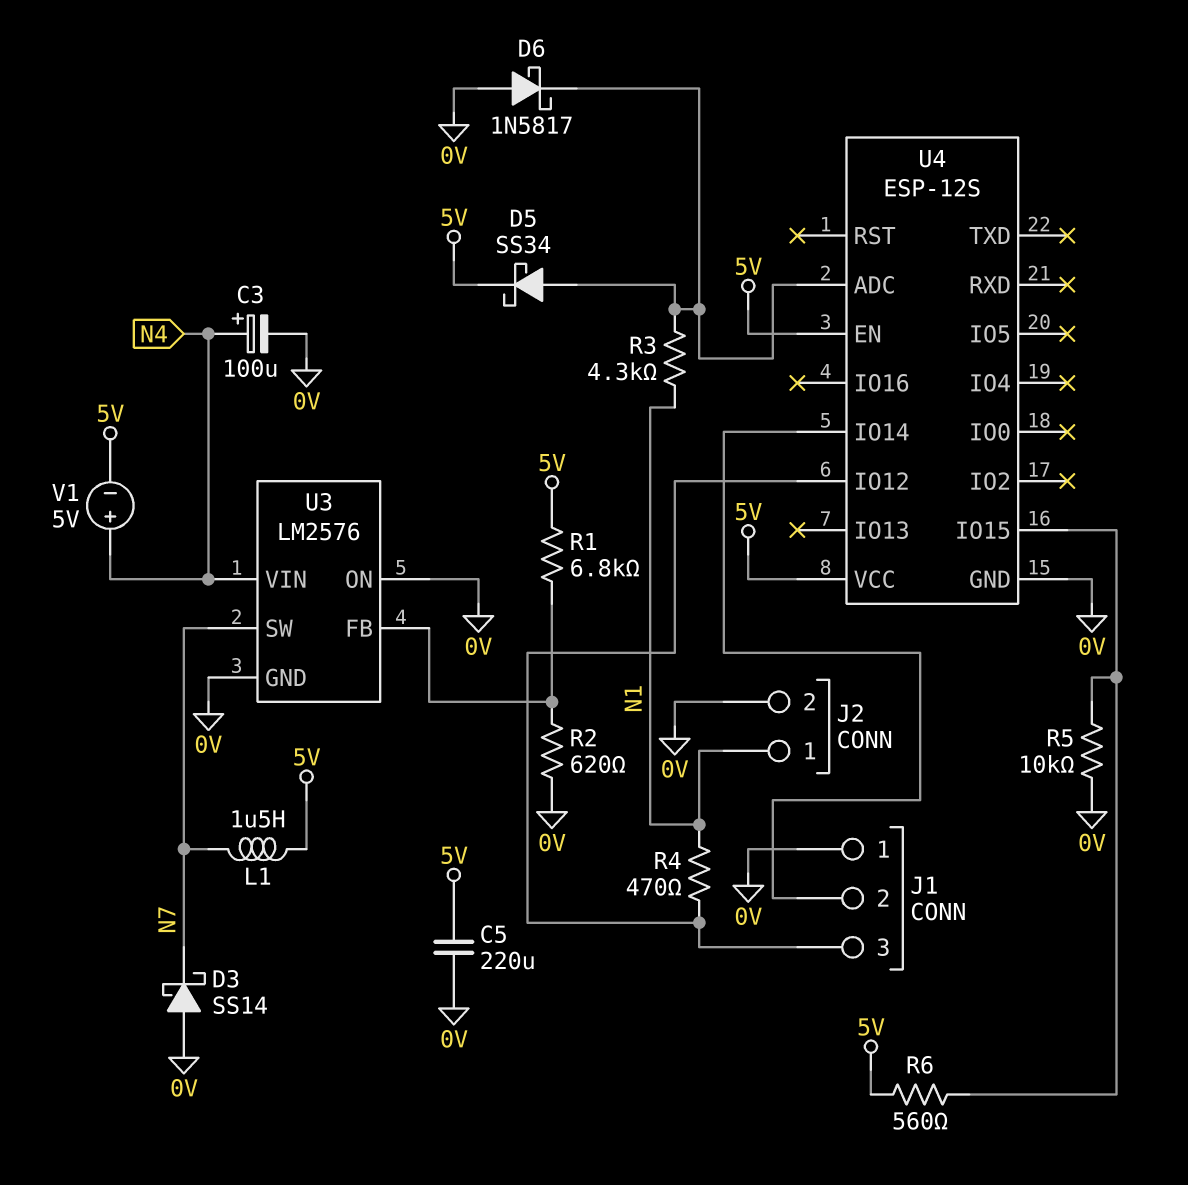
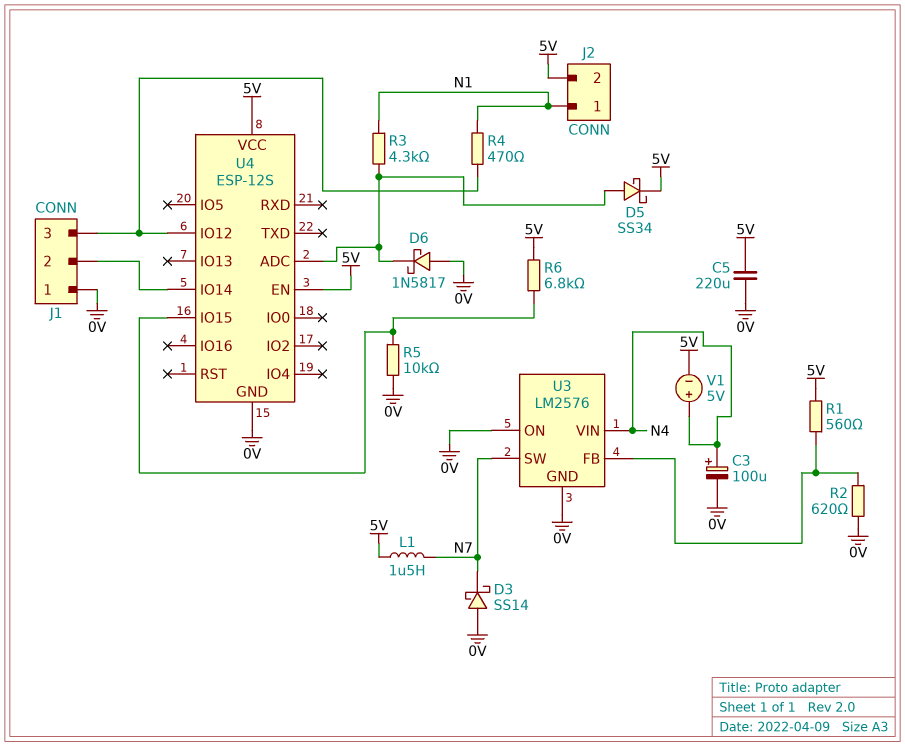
J2 pin 2: 0V -> 5V
R1: 6.8k (5V, U3/FB) -> 560 (5V, U3/FB)
R6: 560 (5V, U4/IO15) -> 6.8k (5V, U4/IO15)

